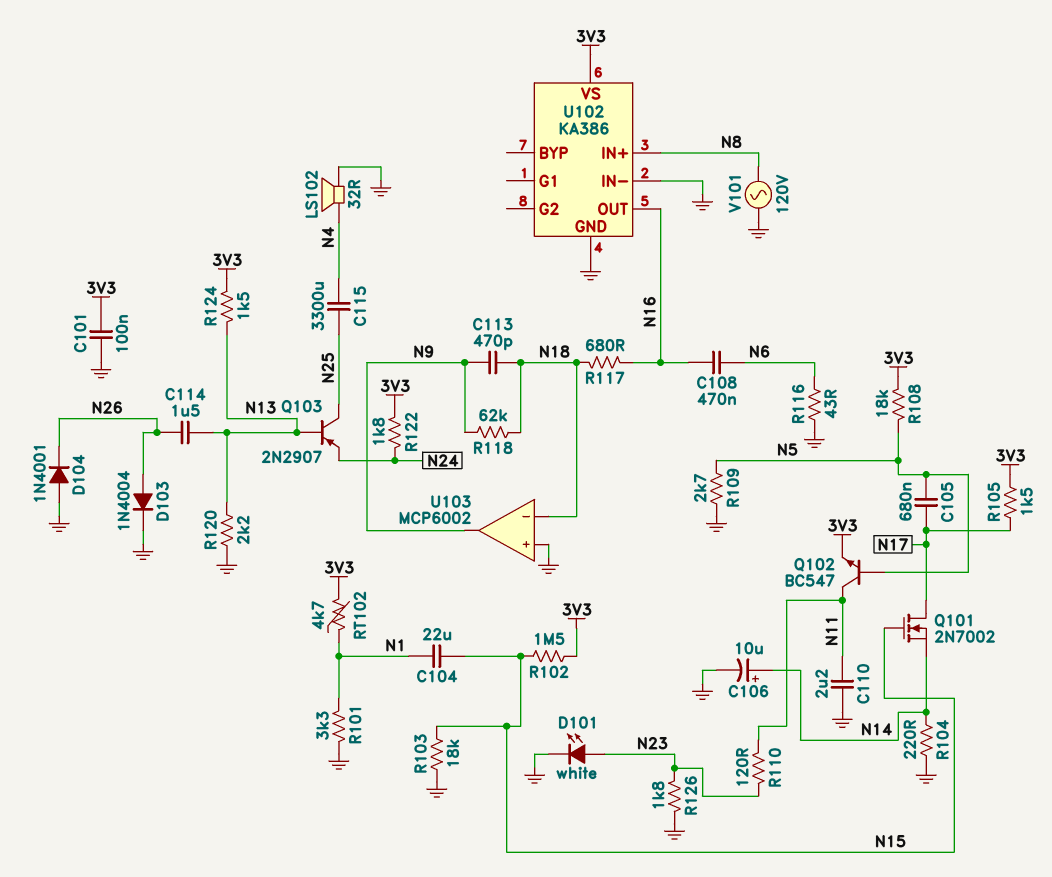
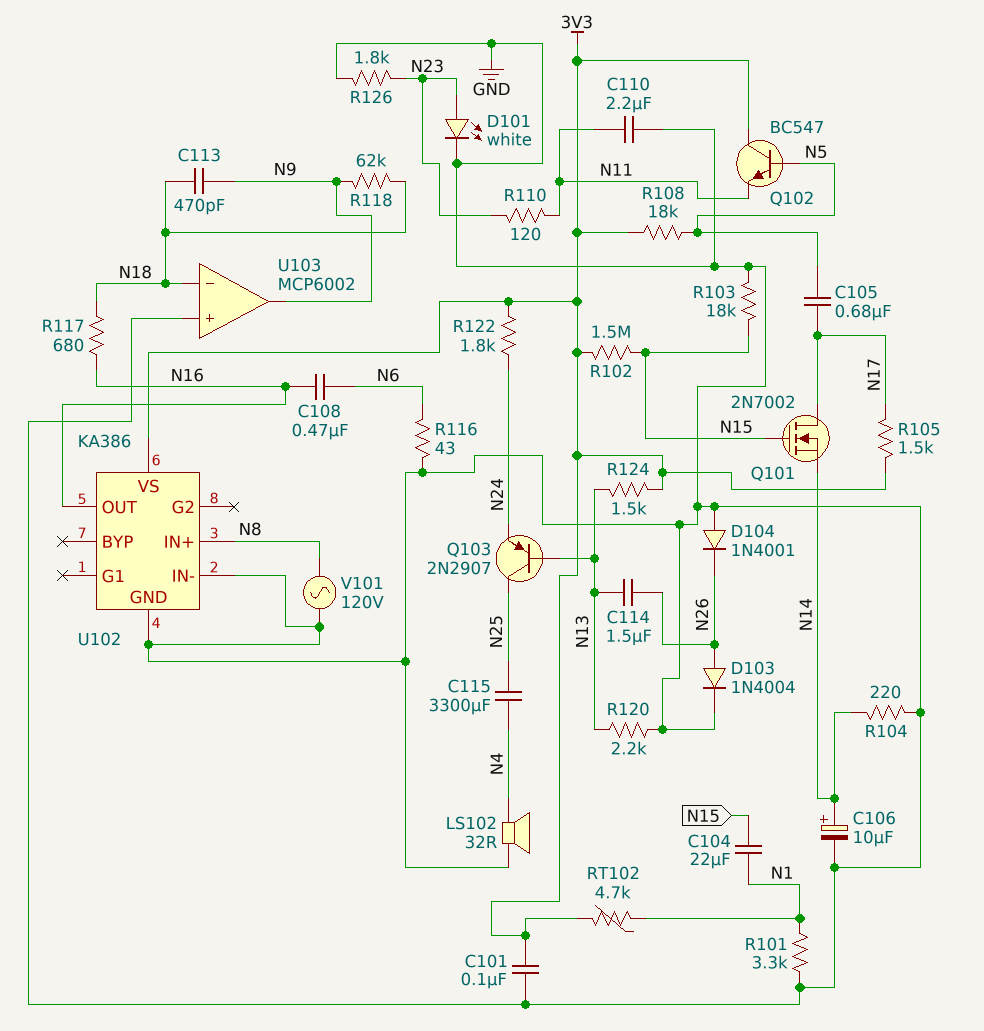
Q102: NPN BC547 (B N5, C N11, E 3V3) -> NPN BC547 (B N5, C 3V3, E N11)
R109: 2.7k (GND, N5) -> none

